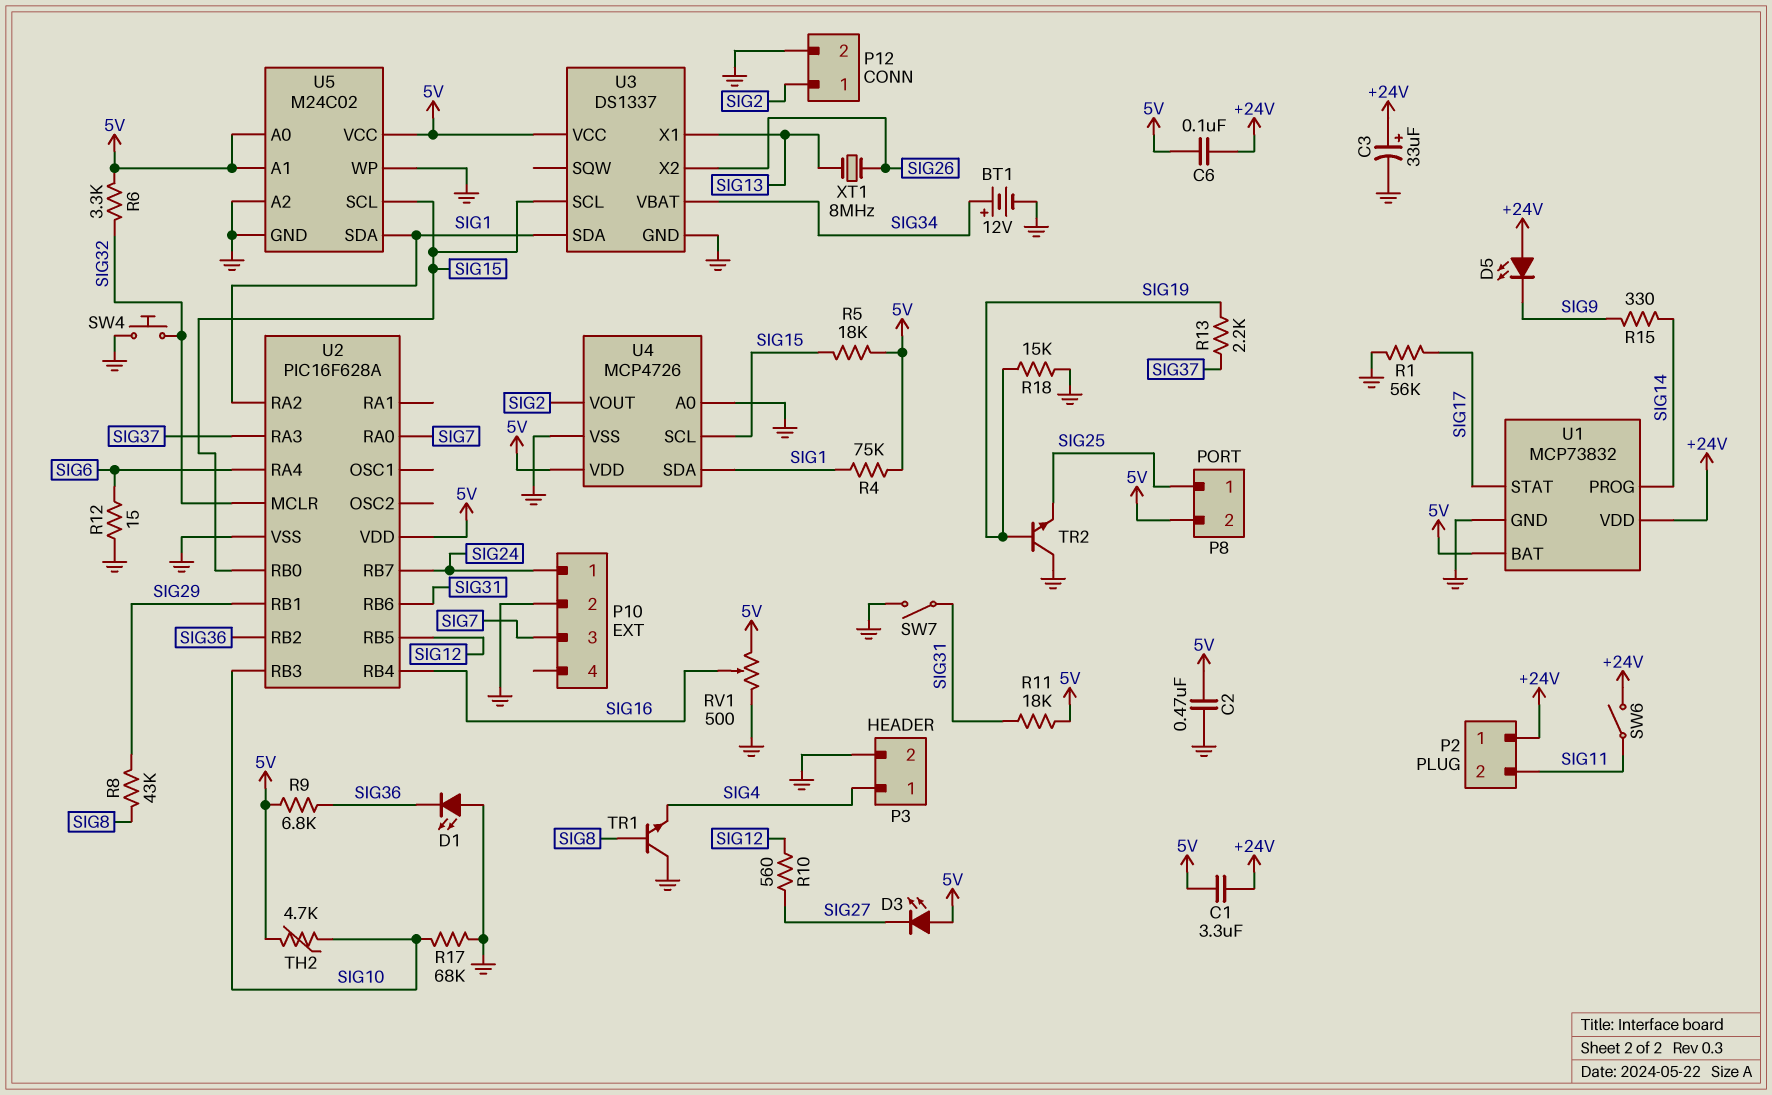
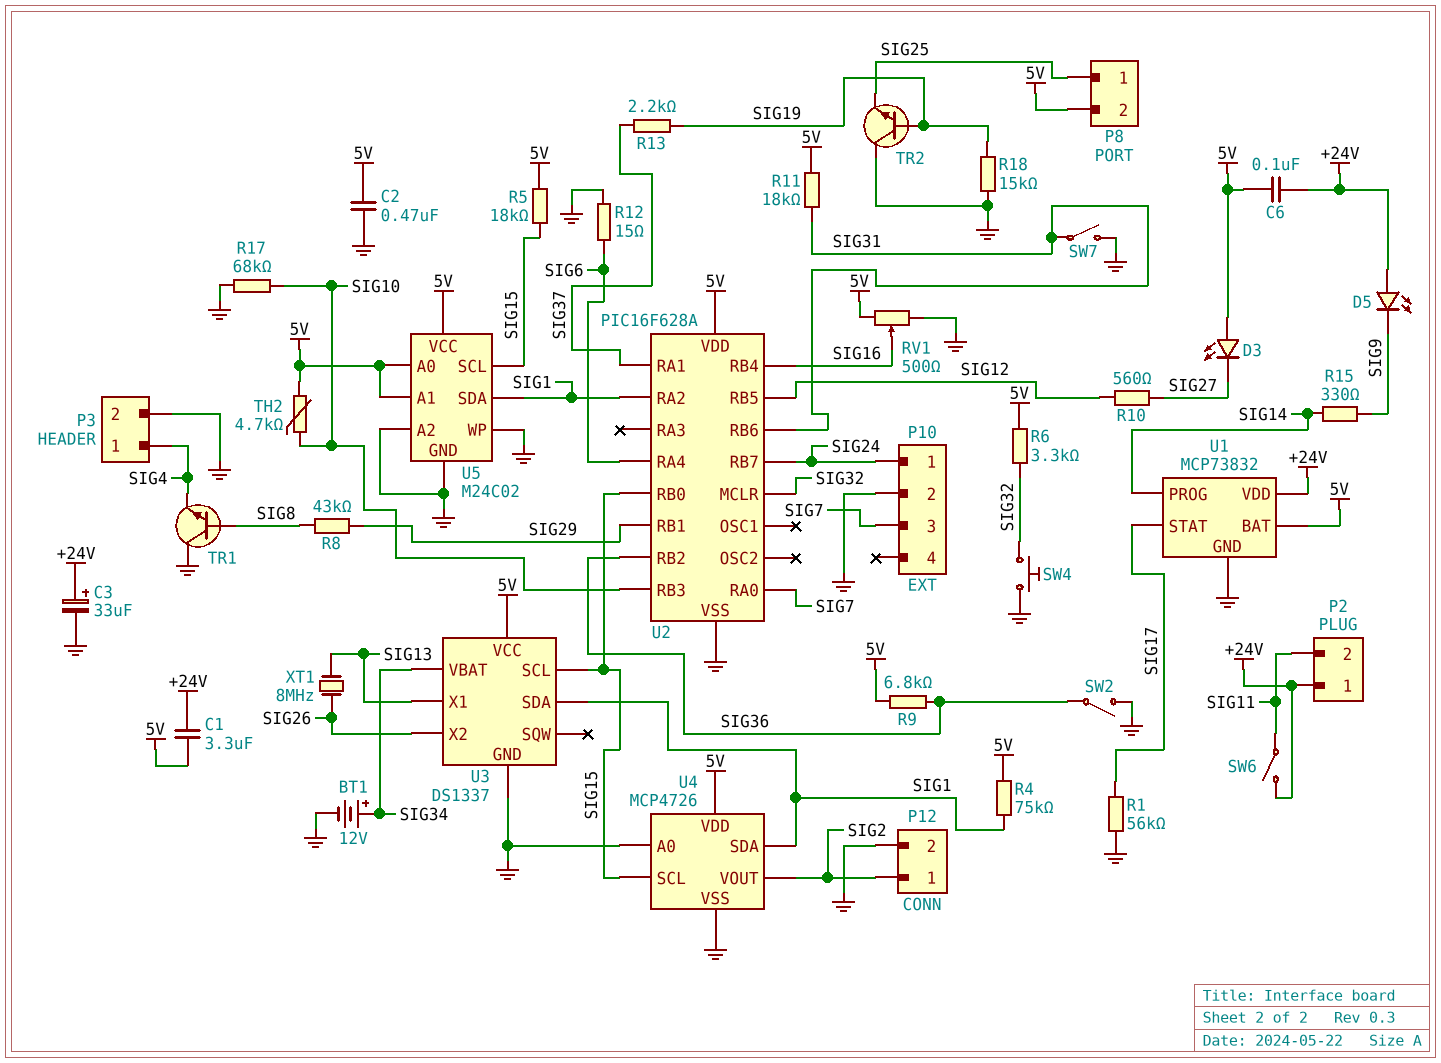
D1: LED (A GND, K SIG36) -> none
SW2: none -> switch (GND, SIG36)
U2 pin RA1: none -> SIG37
U2 pin RA3: SIG37 -> none

